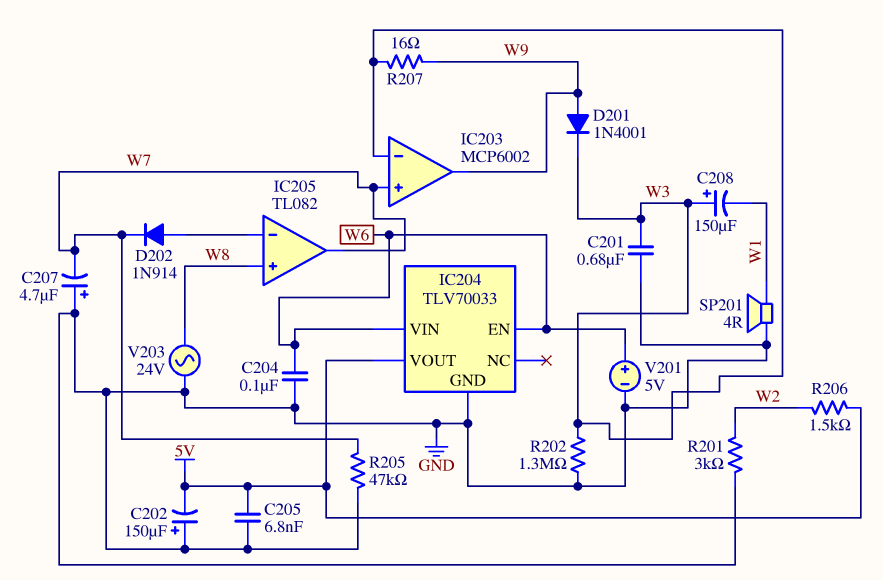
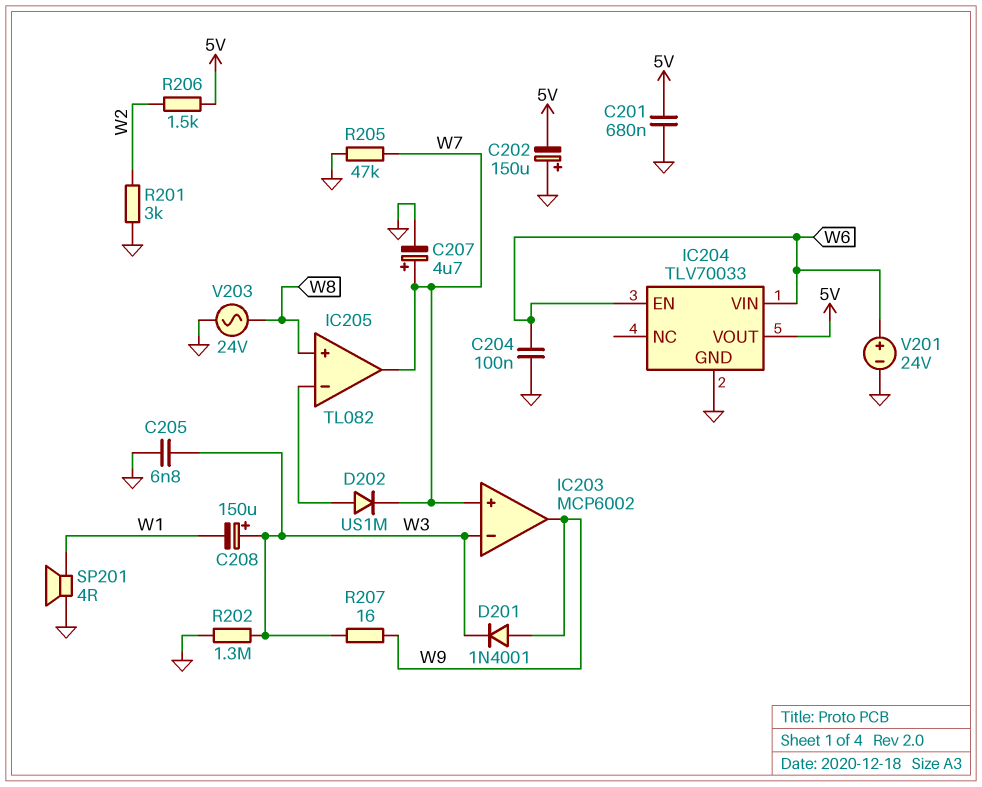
C201: 680nF (GND, W3) -> 680nF (5V, GND)
C205: 6.8nF (5V, GND) -> 6.8nF (GND, W3)
C207: 4.7uF (plus GND, minus W7) -> 4.7uF (plus W7, minus GND)
D202: diode 1N914 (A IC205/in-, K W7) -> diode US1M (A IC205/in-, K W7)
V201: 5V (plus W6, minus GND) -> 24V (plus W6, minus GND)

